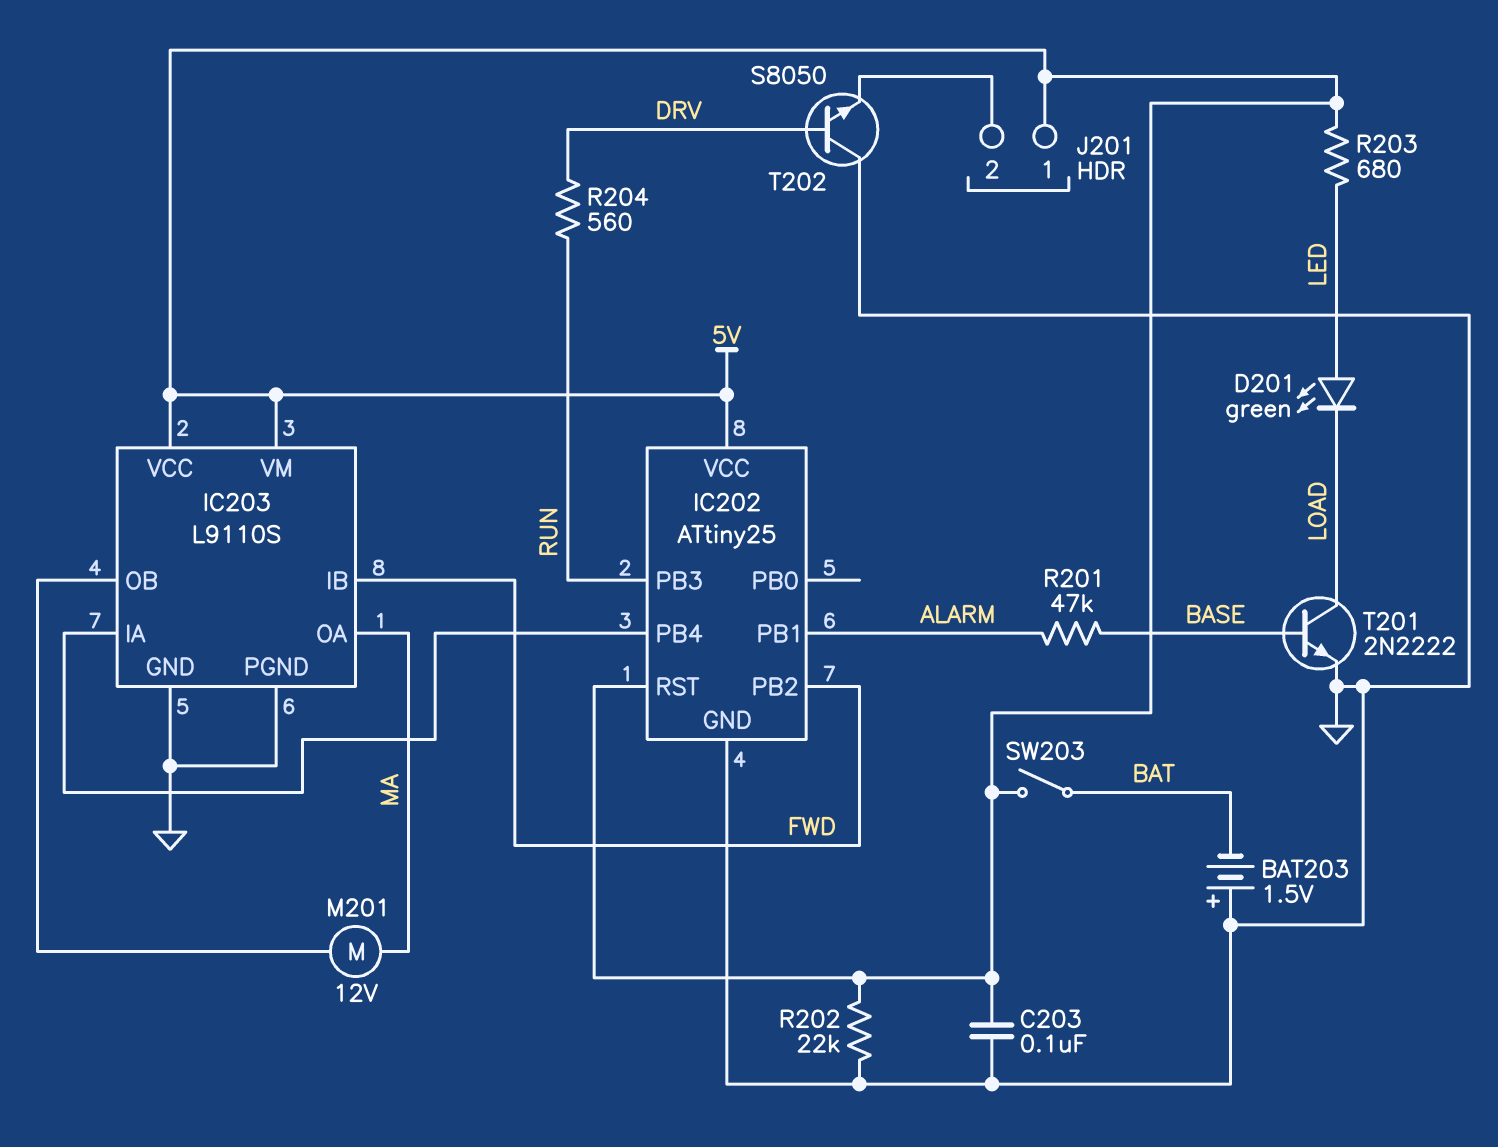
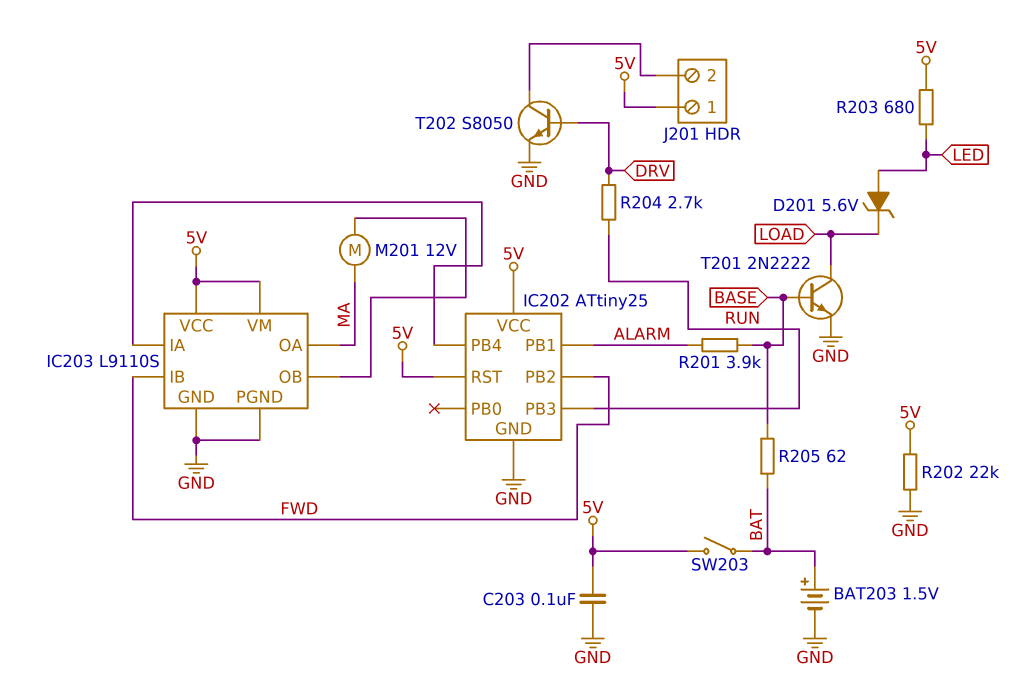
BAT203: 1.5V (plus GND, minus BAT) -> 1.5V (plus BAT, minus GND)
D201: LED green (A LED, K LOAD) -> zener 5.6V (A LED, K LOAD)
R201: 47k (ALARM, BASE) -> 3.9k (ALARM, BASE)
R204: 560 (DRV, RUN) -> 2.7k (DRV, RUN)
R205: none -> 62 (BASE, BAT)
T202: NPN S8050 (B DRV, C GND, E J201/2) -> NPN S8050 (B DRV, C J201/2, E GND)

